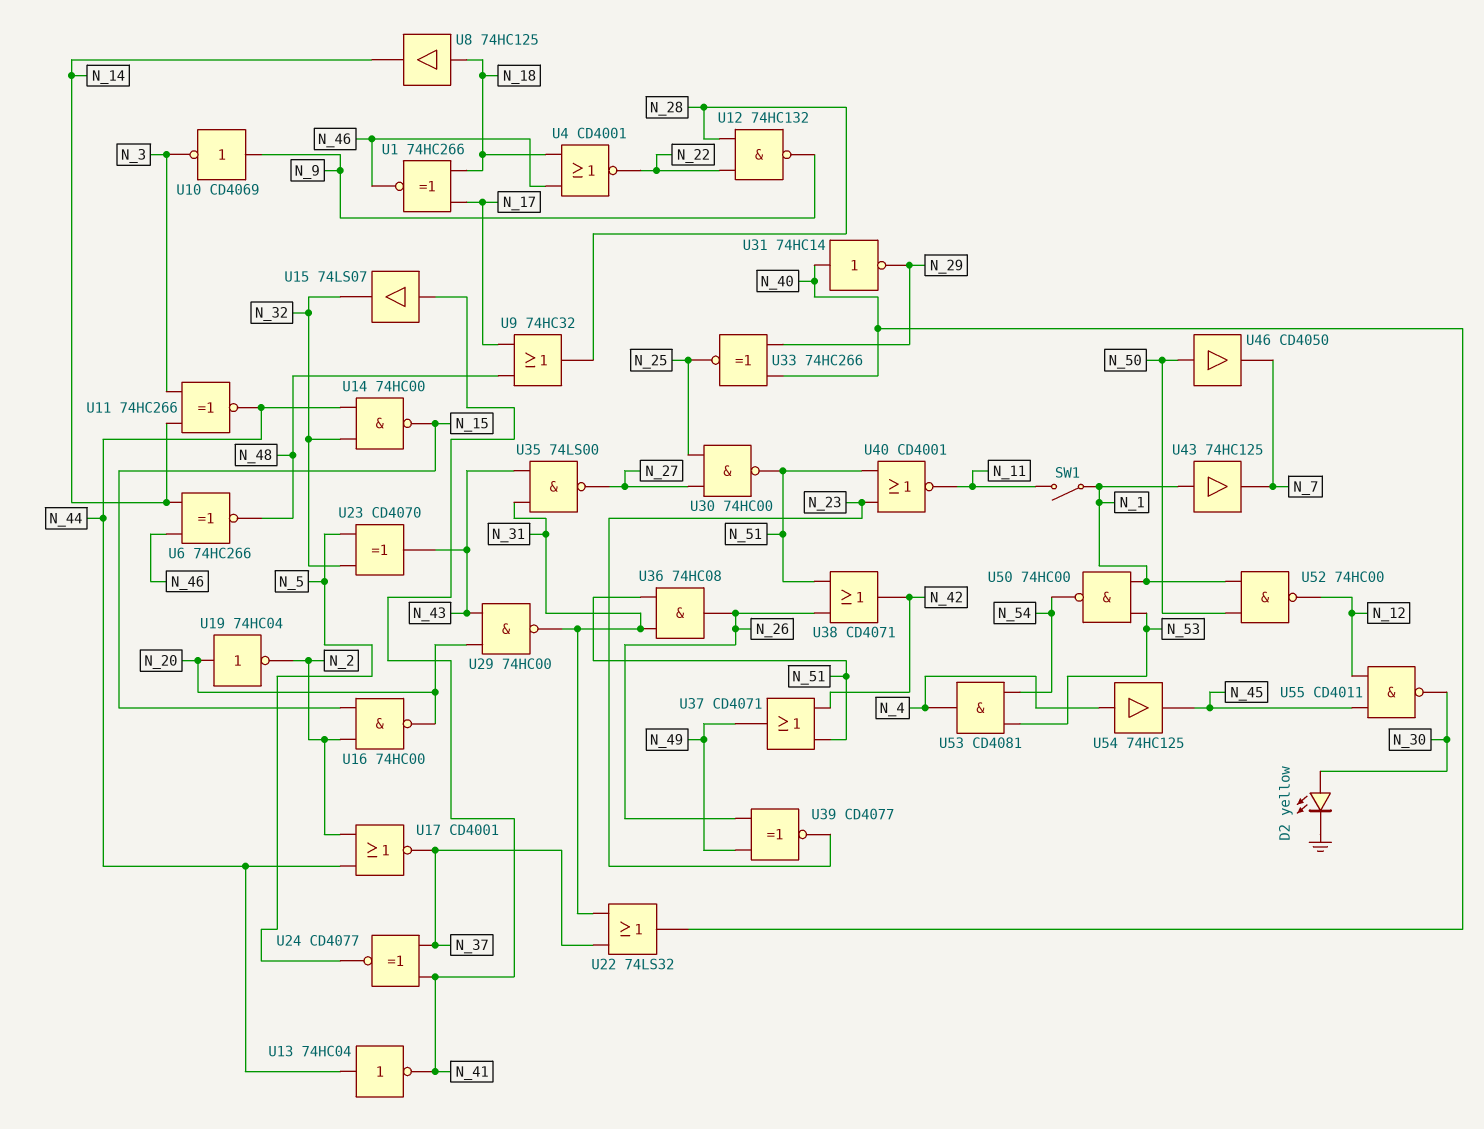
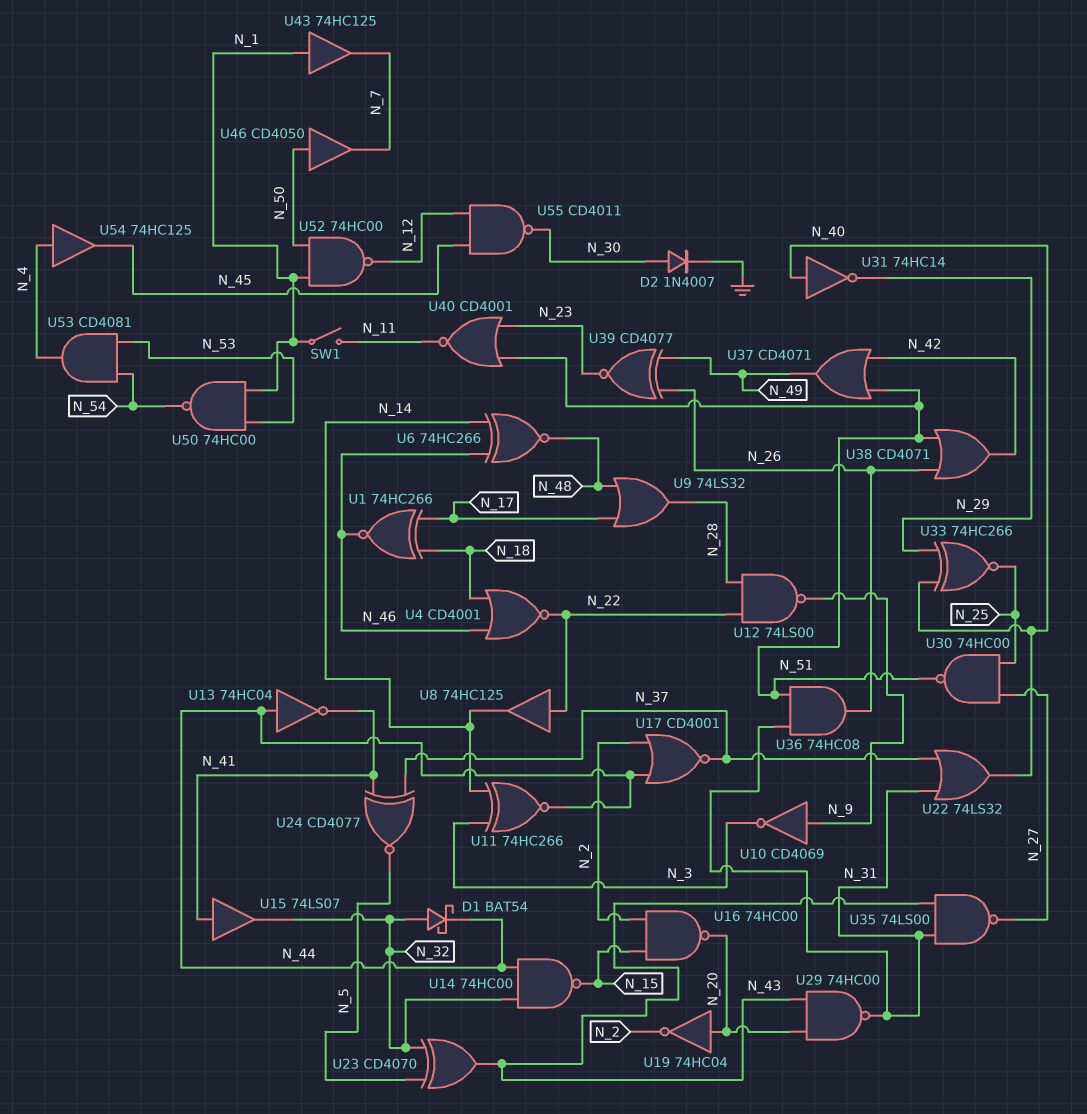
D1: none -> schottky BAT54 (A N_32, K N_44)
D2: LED yellow (A N_30, K GND) -> diode 1N4007 (A N_30, K GND)
U8: buffer 74HC125 (in N_18, out N_14) -> buffer 74HC125 (in N_22, out N_14)
U9: OR 74HC32 (in N_17, in N_48, out N_28) -> OR 74LS32 (in N_17, in N_48, out N_28)
U12: NAND 74HC132 (in N_22, in N_28, out N_9) -> NAND 74LS00 (in N_22, in N_28, out N_9)

